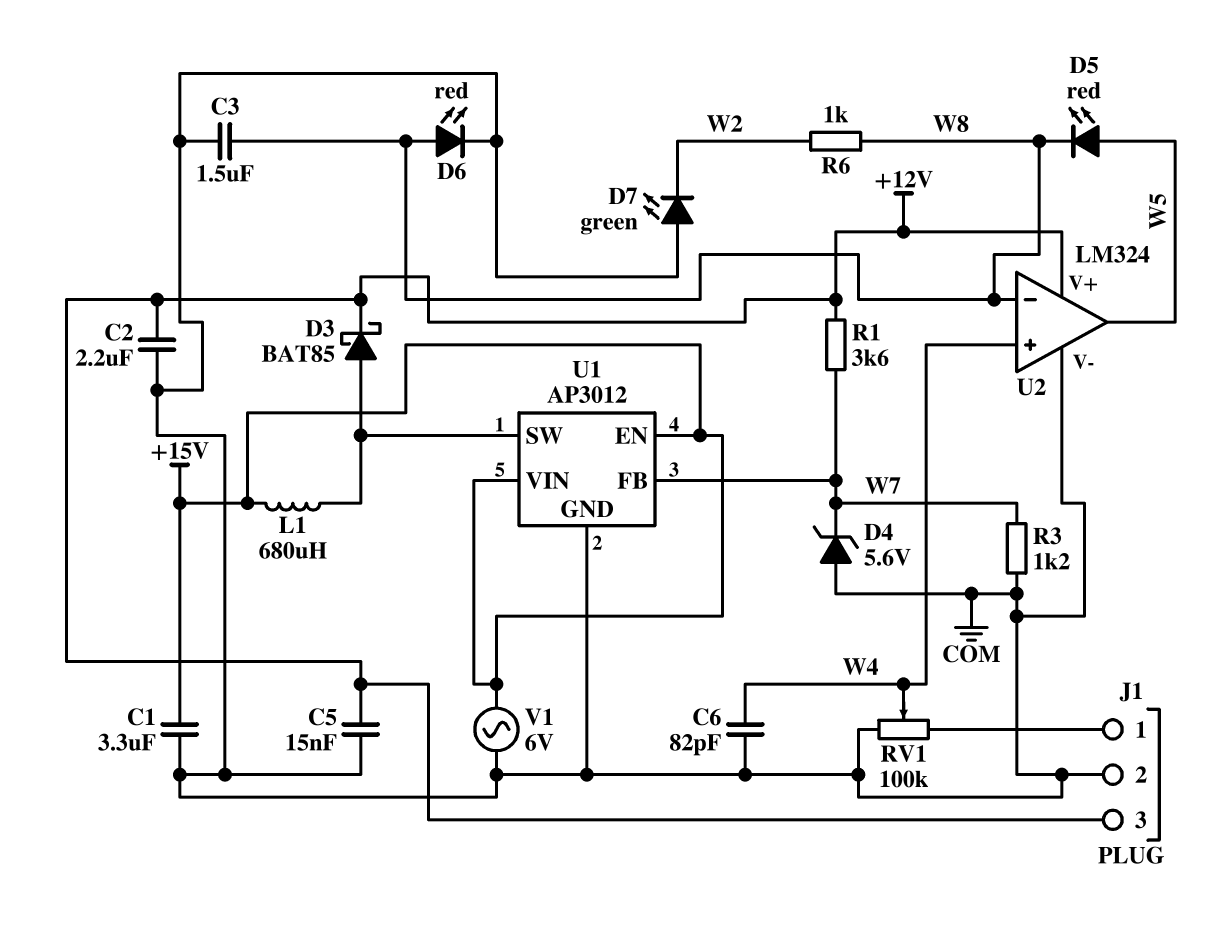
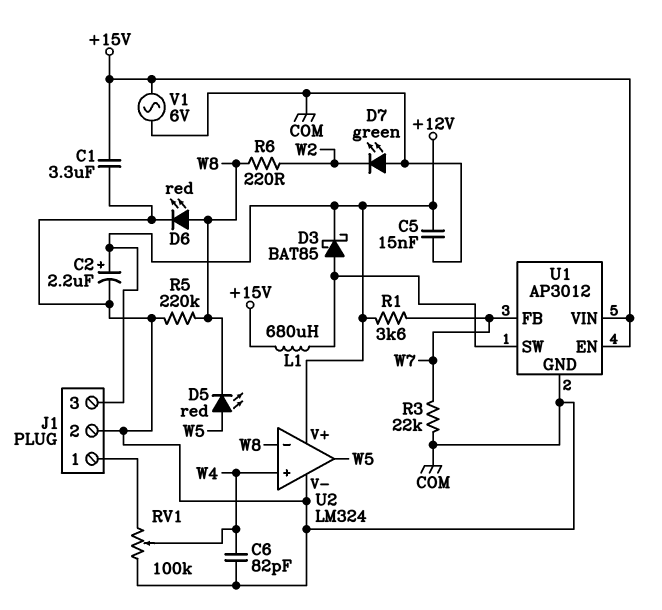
C2: 2.2uF (+12V, COM) -> 2.2uF (plus +12V, minus COM)
C3: 1.5uF (COM, W8) -> none
D4: zener 5.6V (A COM, K W7) -> none
R3: 1.2k (COM, W7) -> 22k (COM, W7)
R5: none -> 220k (COM, W8)
R6: 1k (W2, W8) -> 220 (W2, W8)

